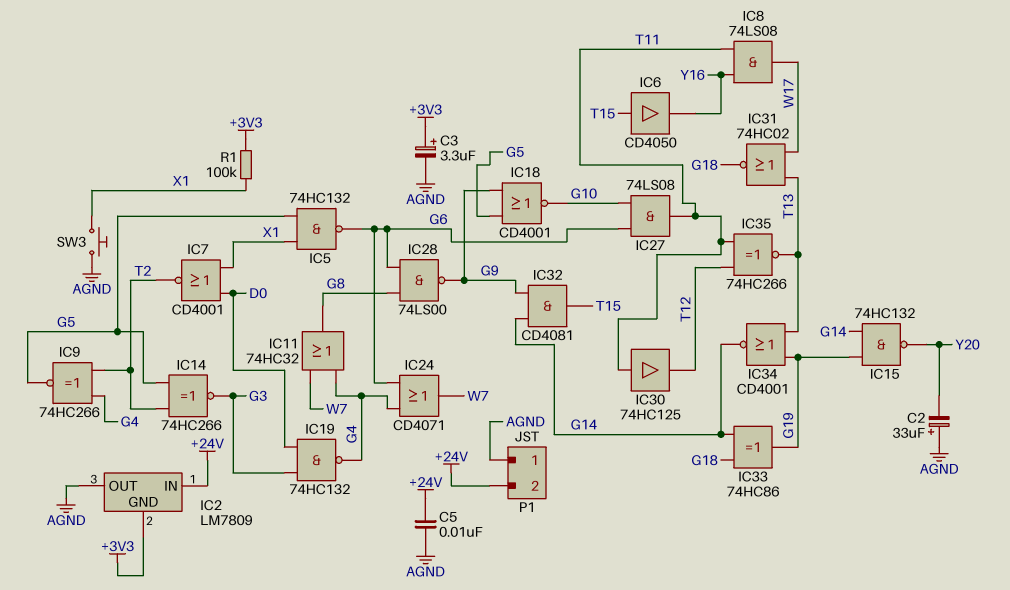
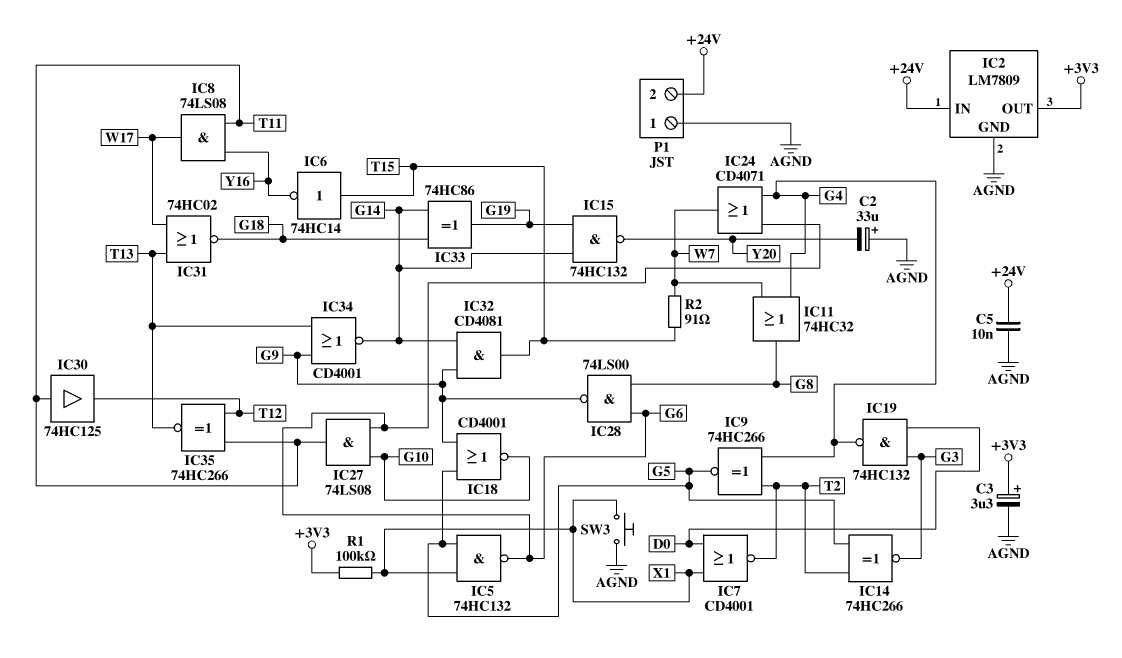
IC2 pin GND: +3V3 -> AGND
IC2 pin OUT: AGND -> +3V3
IC6: buffer CD4050 (in T15, out Y16) -> NOT 74HC14 (in T15, out Y16)
IC34: NOR CD4001 (in G19, in T13, out G14) -> NOR CD4001 (in G9, in T13, out G14)
R2: none -> 91 (T15, W7)

